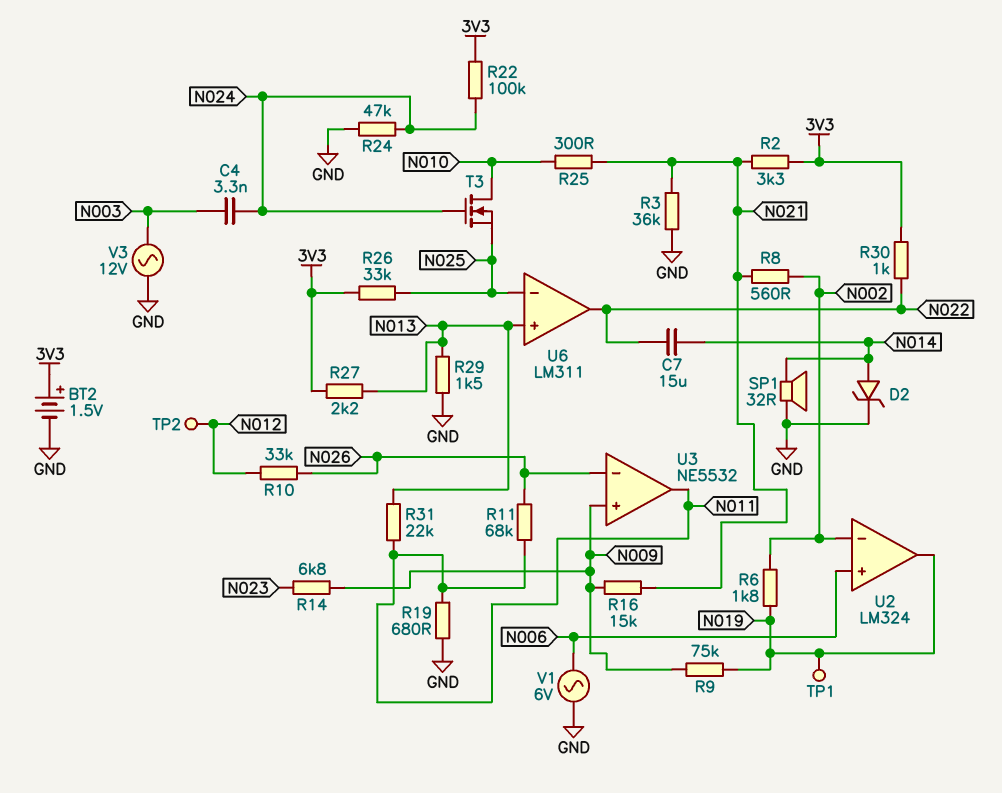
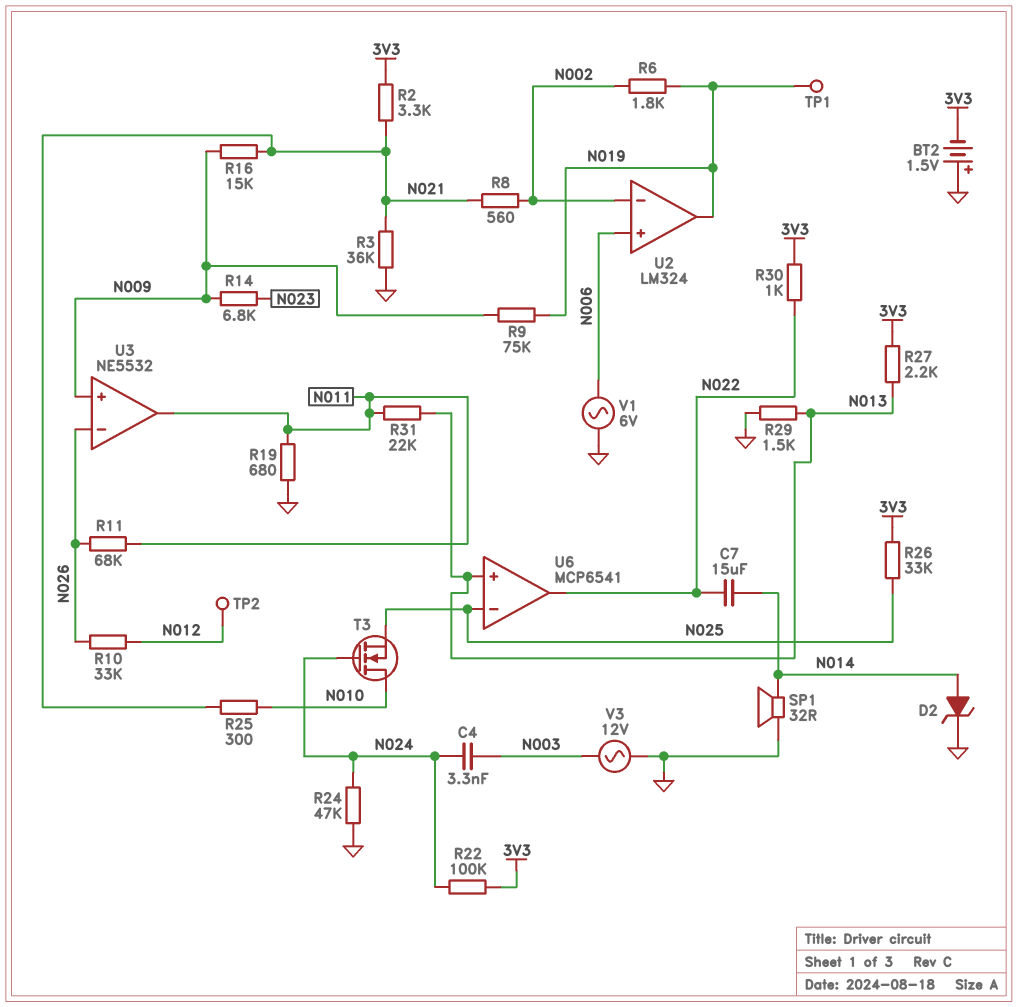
BT2: 1.5V (plus 3V3, minus GND) -> 1.5V (plus GND, minus 3V3)
U6: LM311 -> MCP6541

